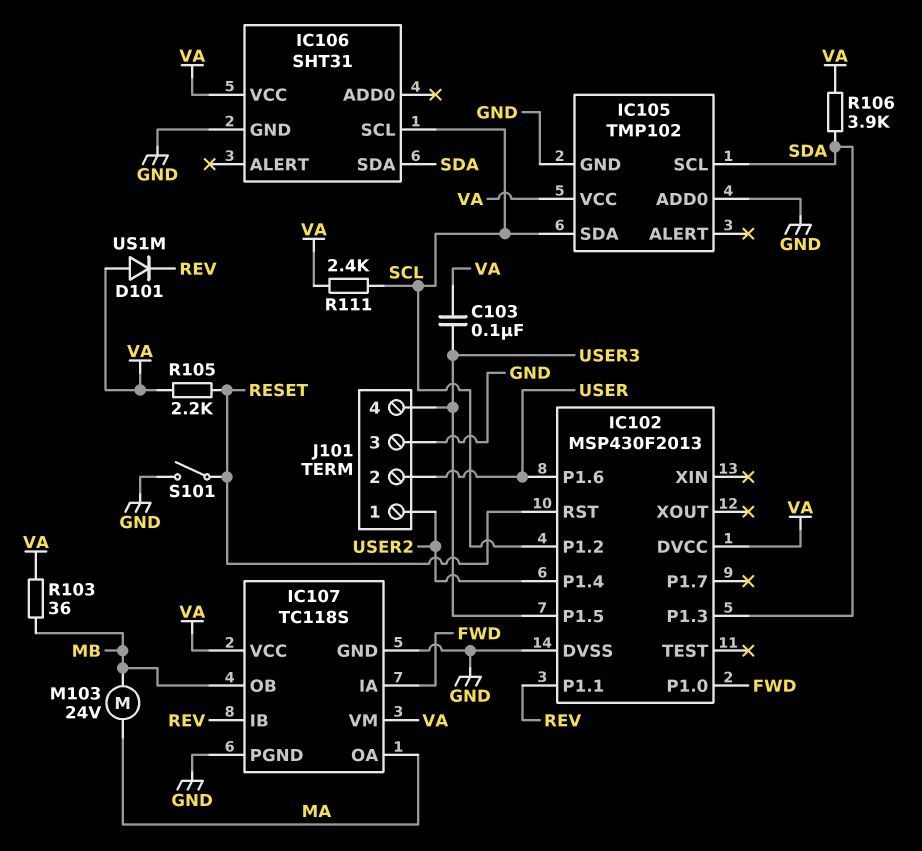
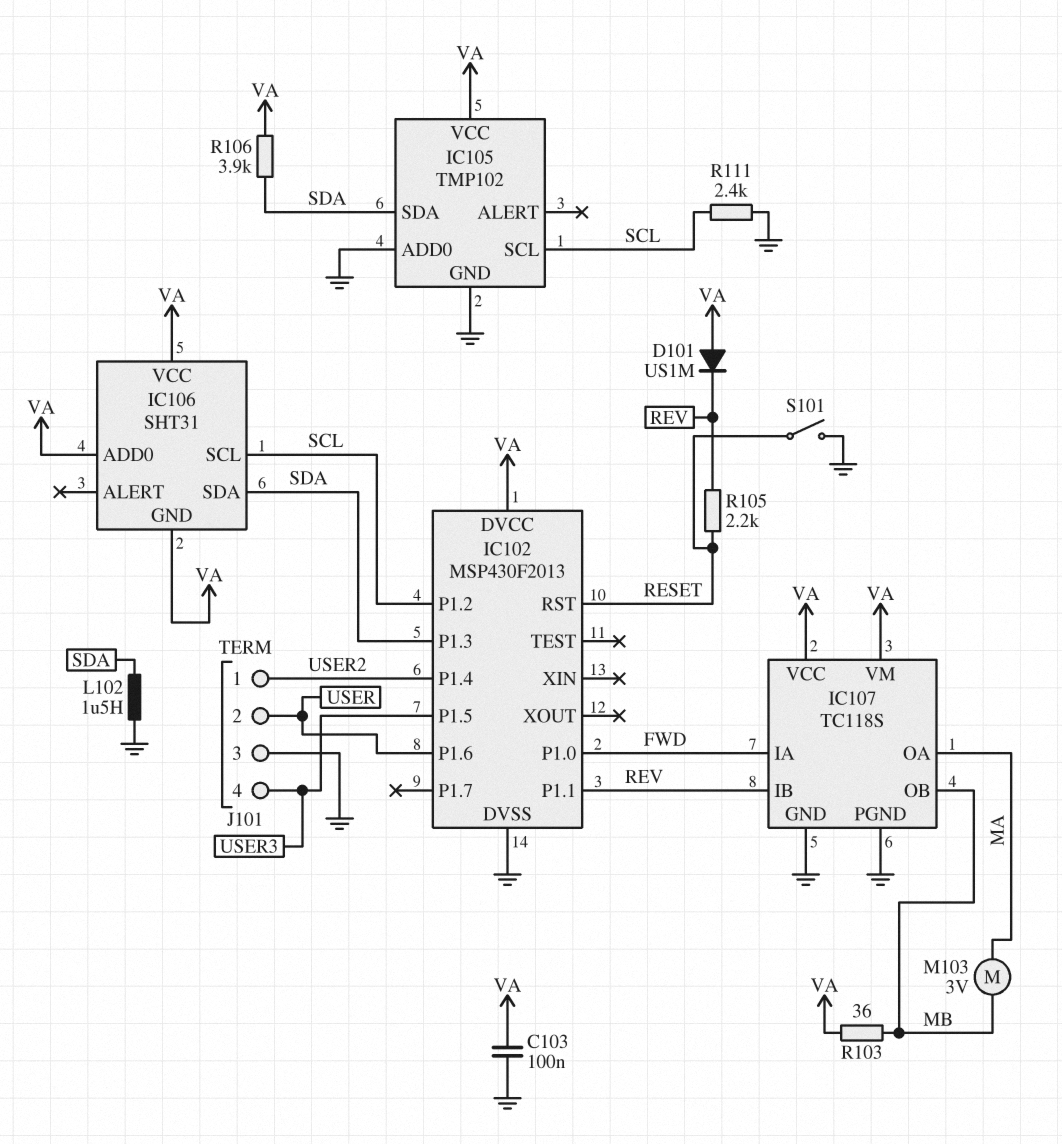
C103: 100nF (USER3, VA) -> 100nF (GND, VA)
IC105 pin SCL: SDA -> SCL
IC105 pin SDA: SCL -> SDA
IC106 pin ADD0: none -> VA
IC106 pin GND: GND -> VA
L102: none -> 1.5uH (GND, SDA)
M103: motor 24V (MA, MB) -> motor 3V (MA, MB)
R105: 2.2k (RESET, VA) -> 2.2k (RESET, REV)
R111: 2.4k (SCL, VA) -> 2.4k (GND, SCL)

